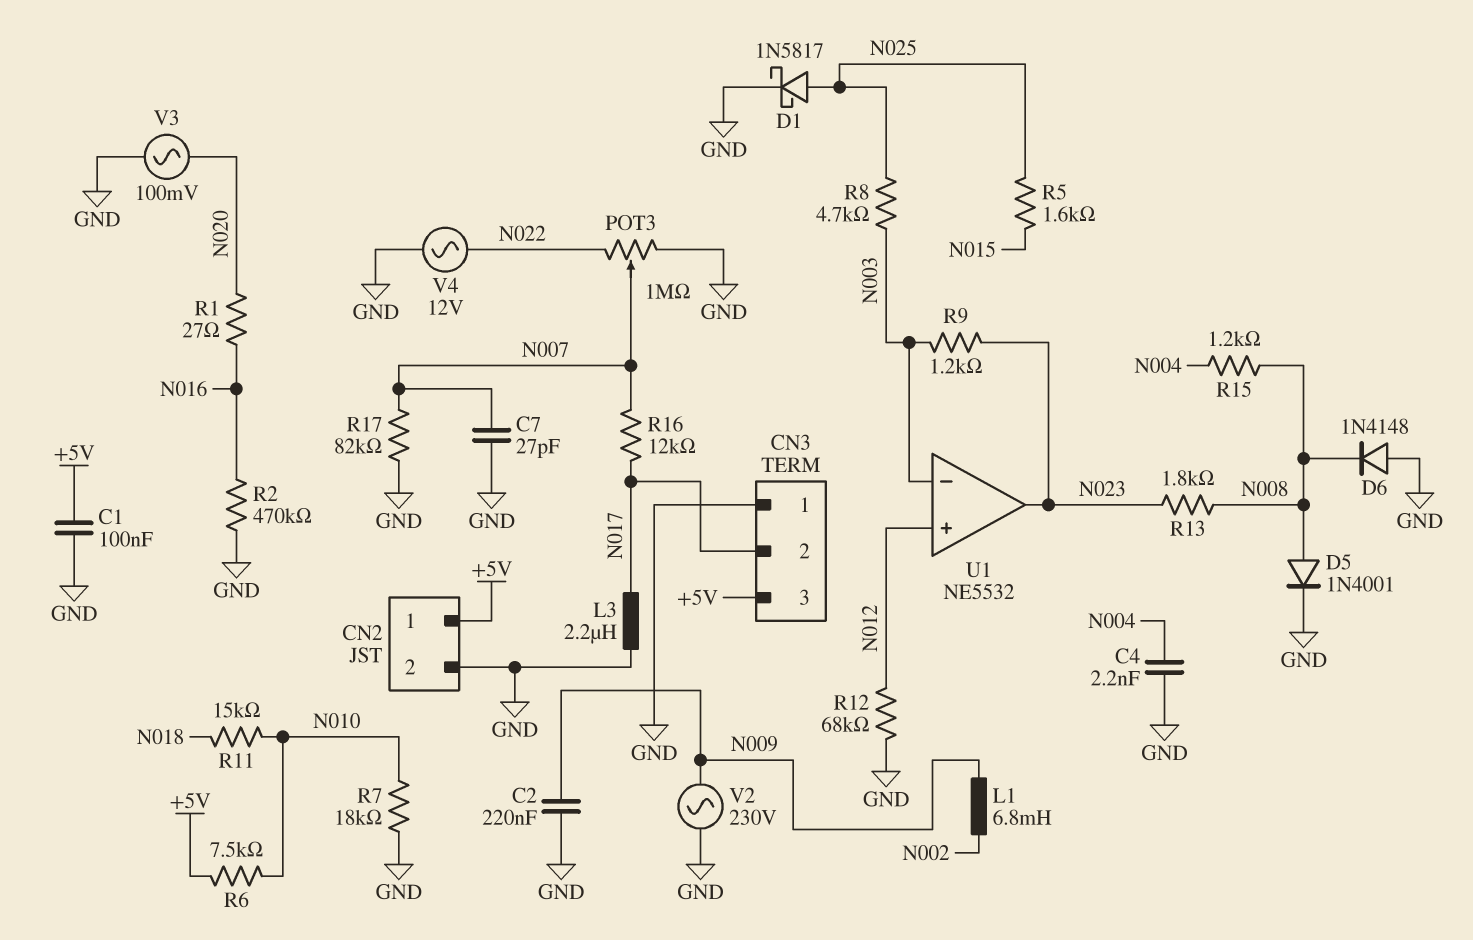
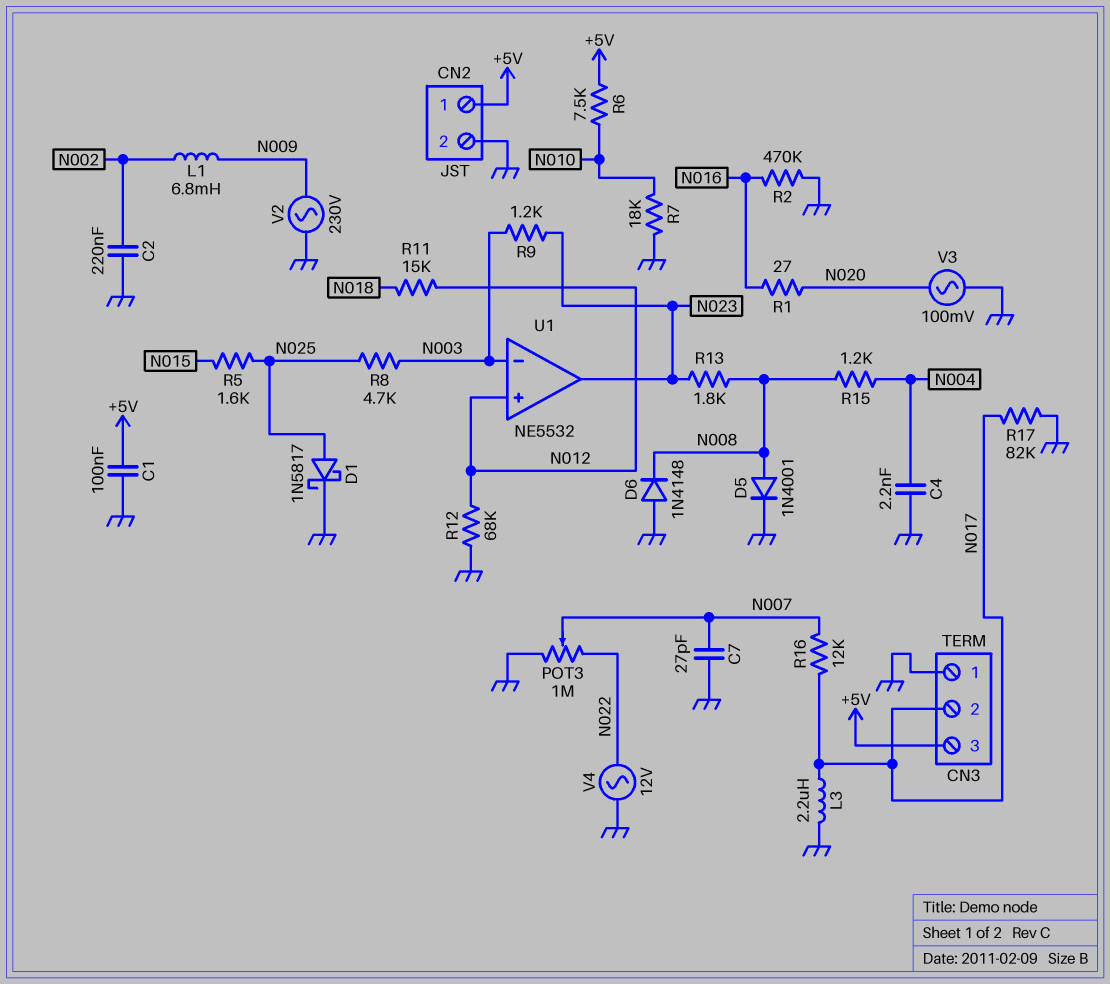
C2: 220nF (GND, N009) -> 220nF (GND, N002)
R11: 15k (N010, N018) -> 15k (N012, N018)
R17: 82k (GND, N007) -> 82k (GND, N017)

